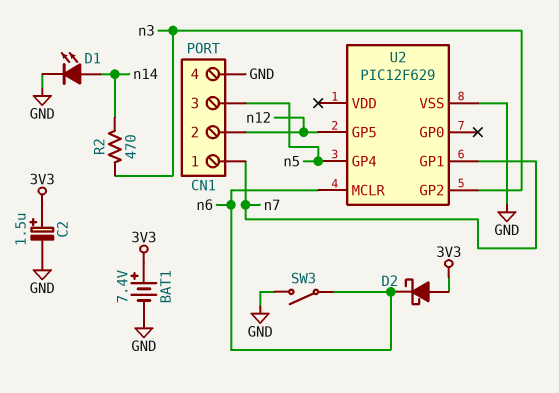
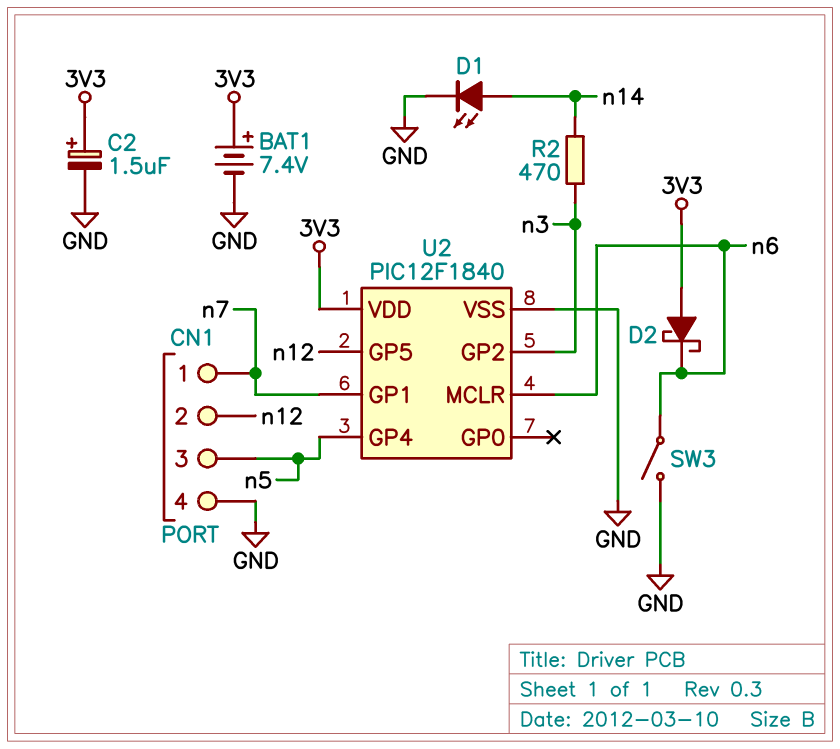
U2: PIC12F629 -> PIC12F1840
U2 pin VDD: none -> 3V3

